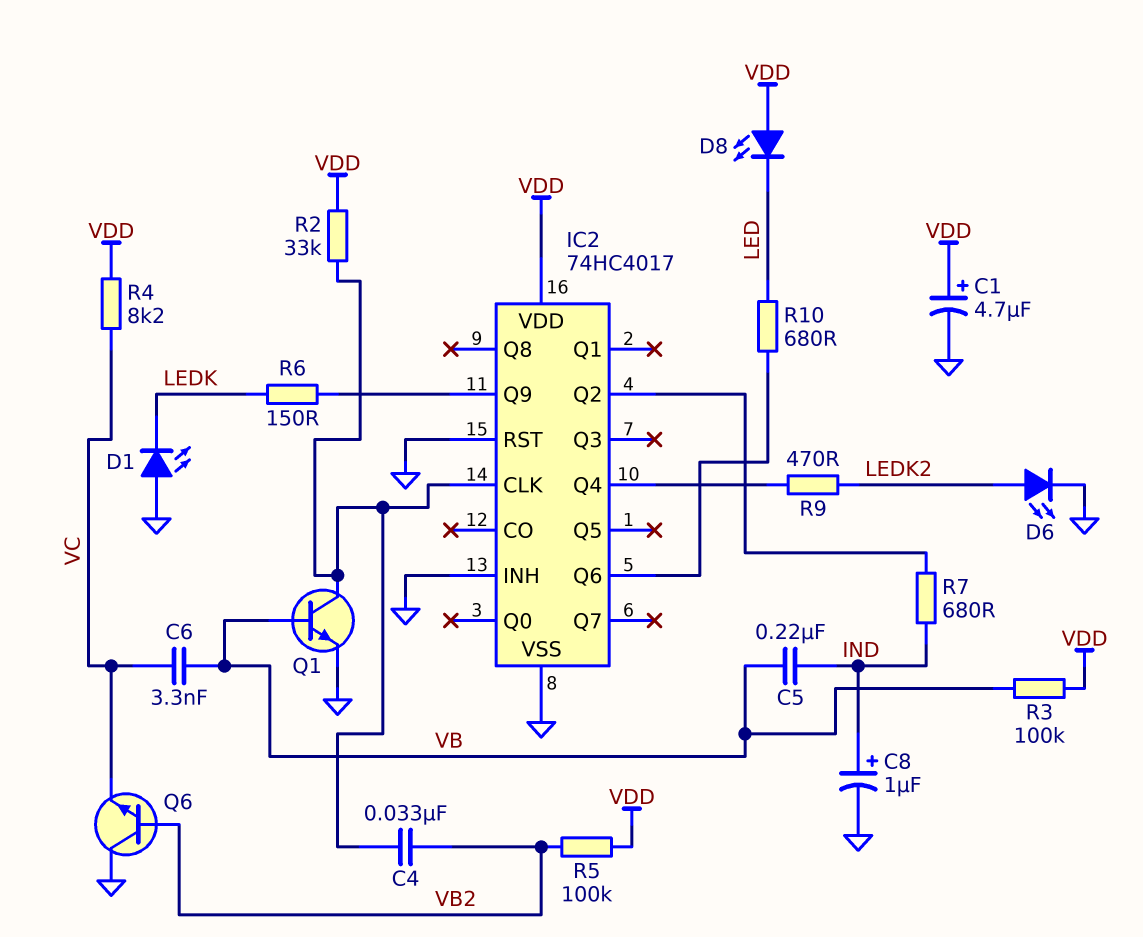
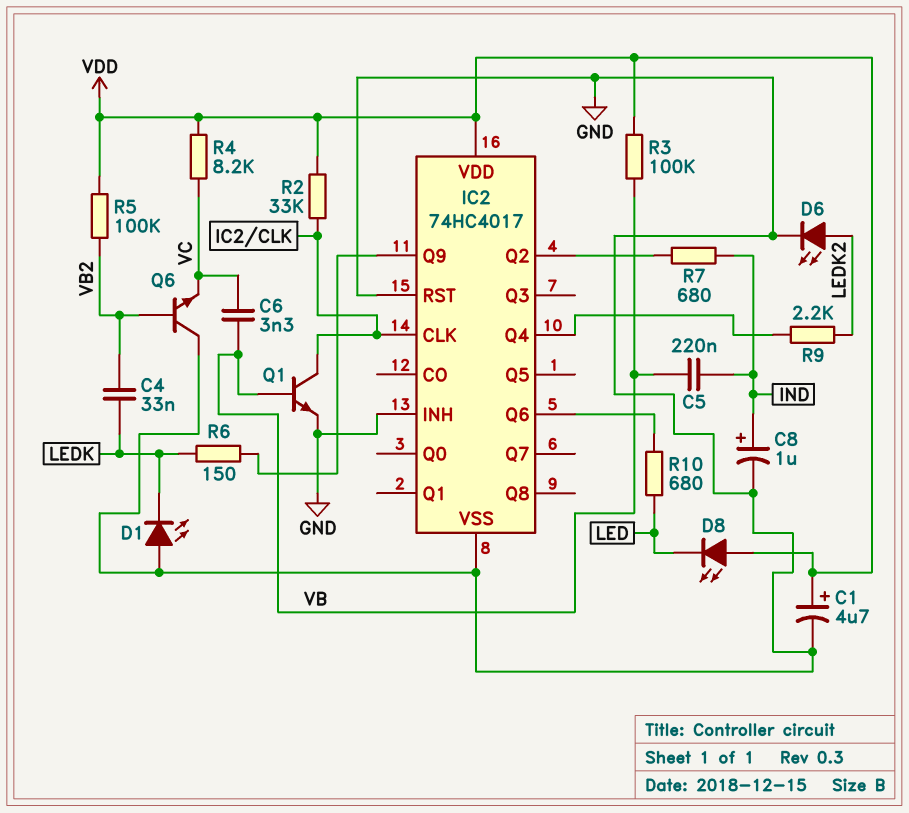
C4: 33nF (IC2/CLK, VB2) -> 33nF (LEDK, VB2)
R9: 470 (IC2/Q4, LEDK2) -> 2.2k (IC2/Q4, LEDK2)

